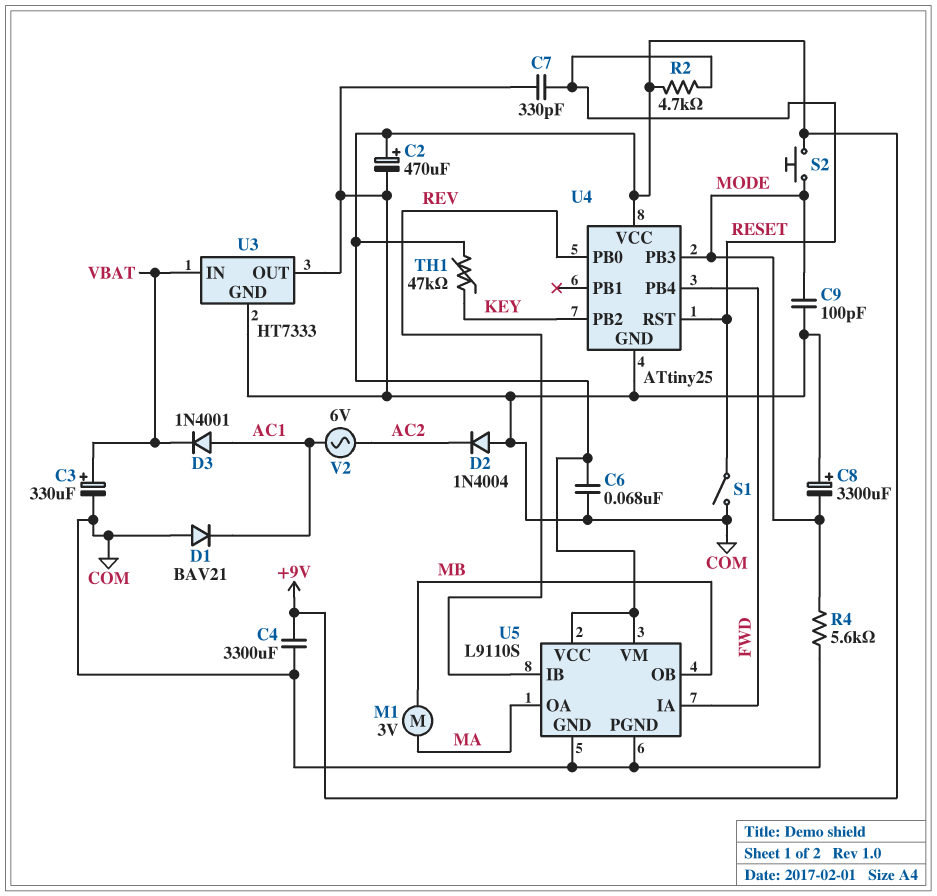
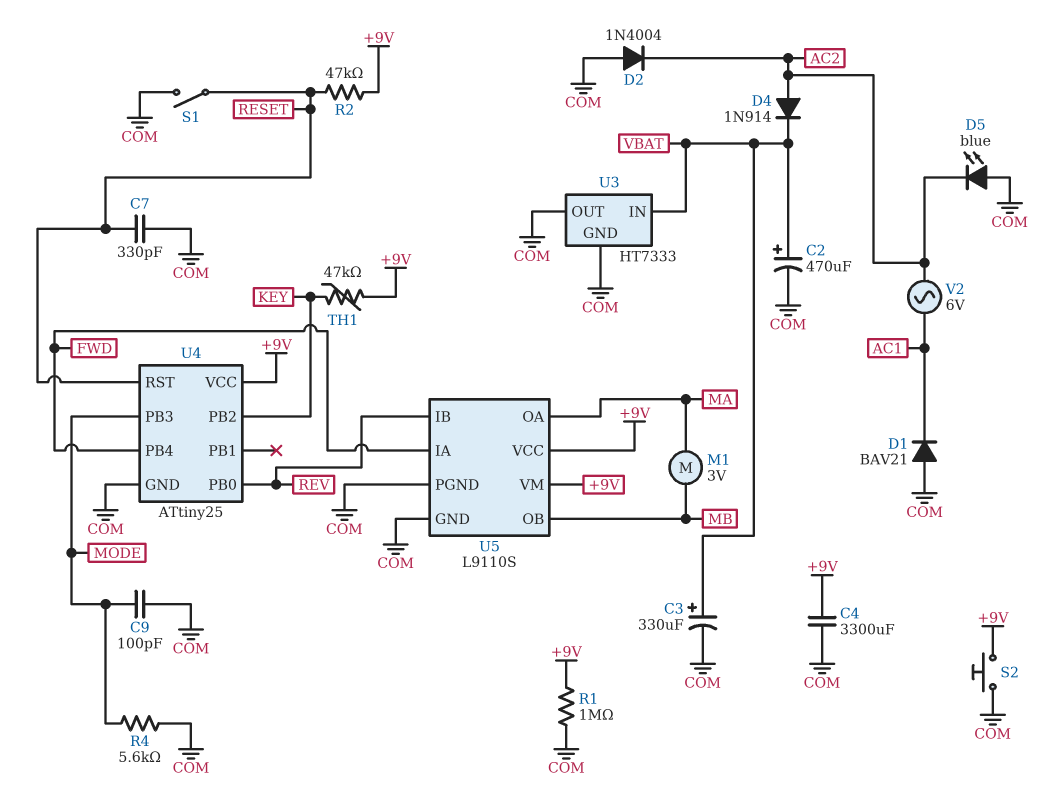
C2: 470uF (plus +9V, minus COM) -> 470uF (plus VBAT, minus COM)
C6: 68nF (+9V, COM) -> none
C8: 3300uF (plus COM, minus MODE) -> none
D3: diode 1N4001 (A AC1, K VBAT) -> none
D4: none -> diode 1N914 (A AC2, K VBAT)
D5: none -> LED blue (A COM, K AC2)
R1: none -> 1M (+9V, COM)
R2: 4.7k (+9V, RESET) -> 47k (+9V, RESET)
S2: button (+9V, MODE) -> button (+9V, COM)

